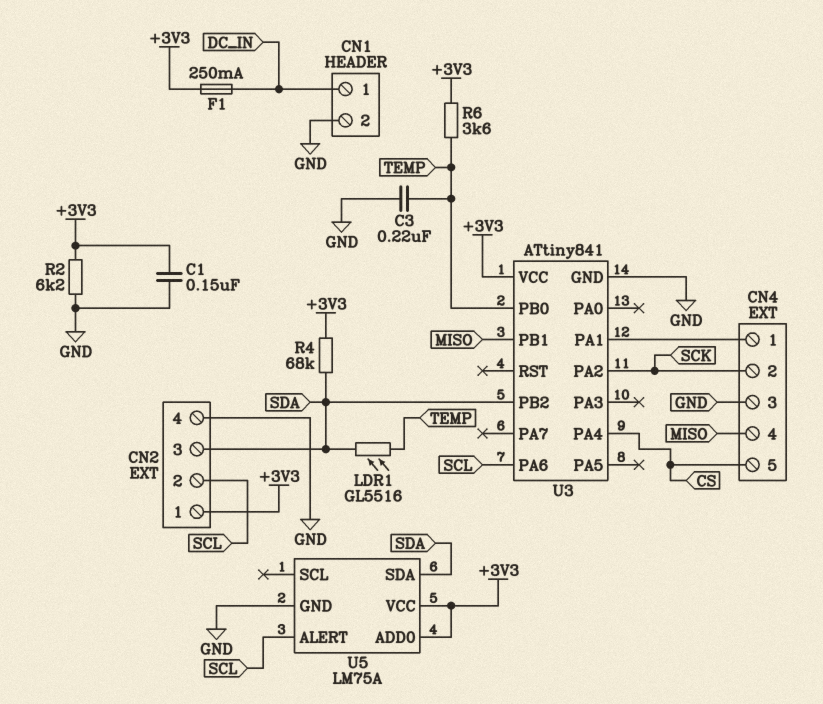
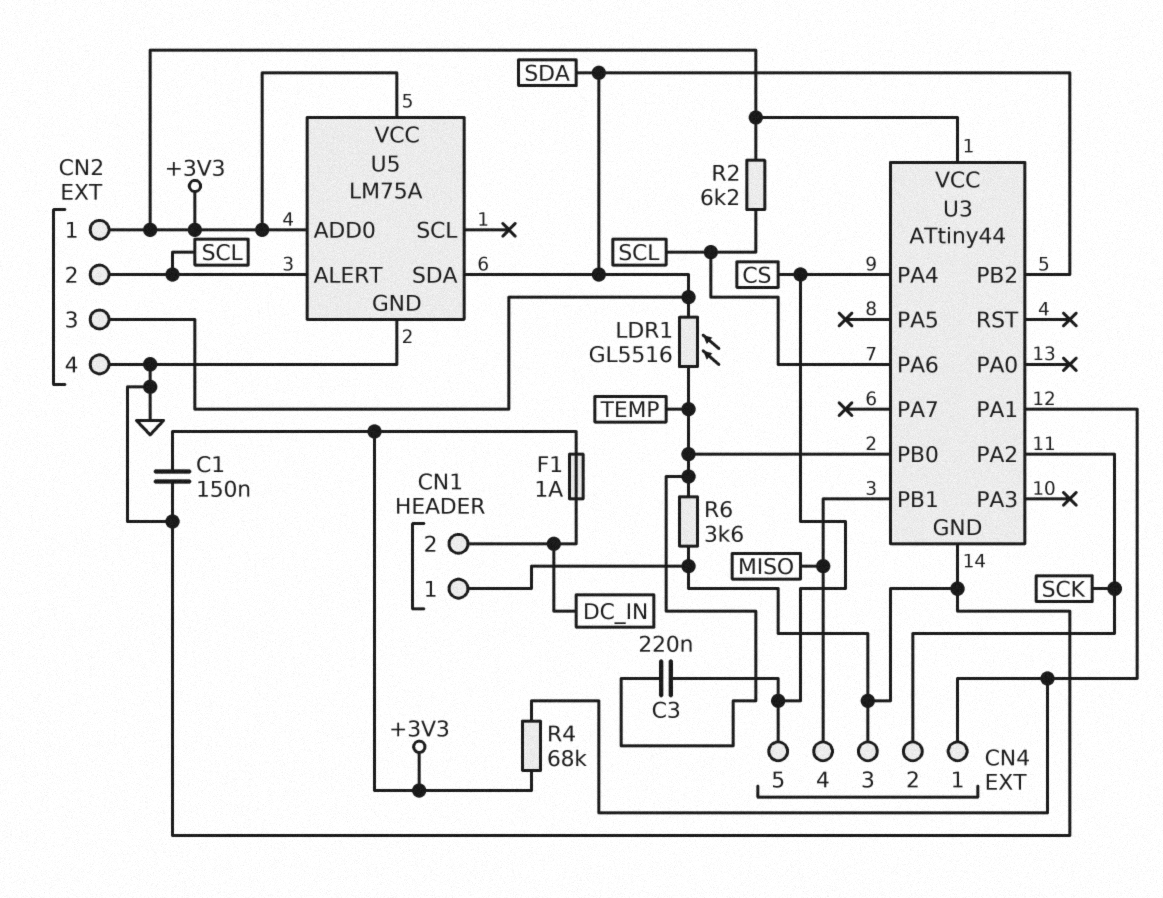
C3: 220nF (GND, TEMP) -> 220nF (CS, TEMP)
CN1 pin 1: DC_IN -> GND
CN1 pin 2: GND -> DC_IN
F1: 250mA (+3V3, DC_IN) -> 1A (+3V3, DC_IN)
R2: 6.2k (+3V3, GND) -> 6.2k (+3V3, SCL)
R4: 68k (+3V3, SDA) -> 68k (+3V3, CN4/1)
R6: 3.6k (+3V3, TEMP) -> 3.6k (GND, TEMP)
U3: ATtiny841 -> ATtiny44

